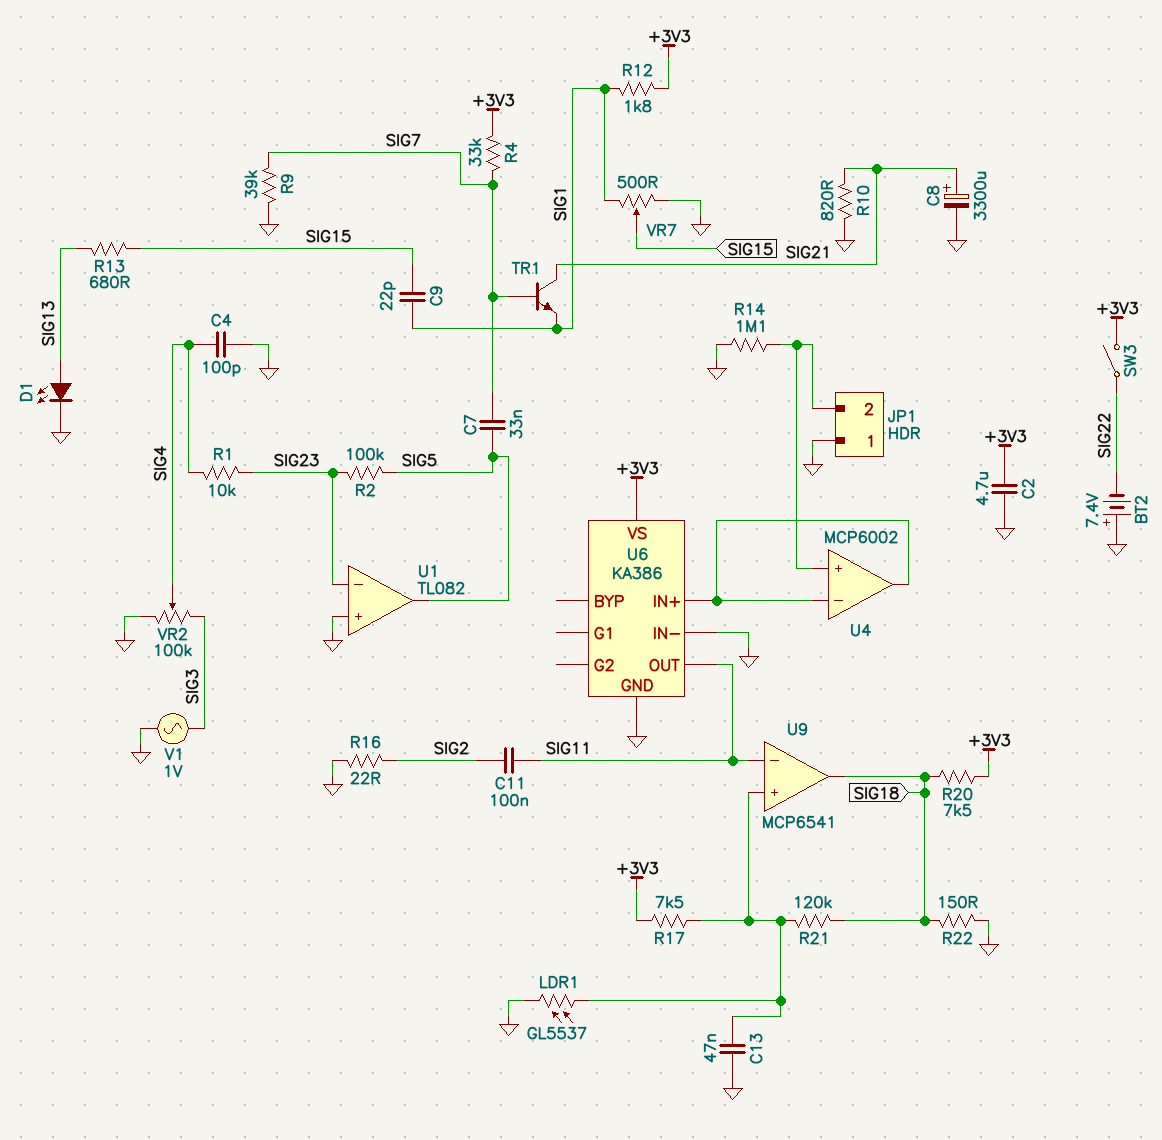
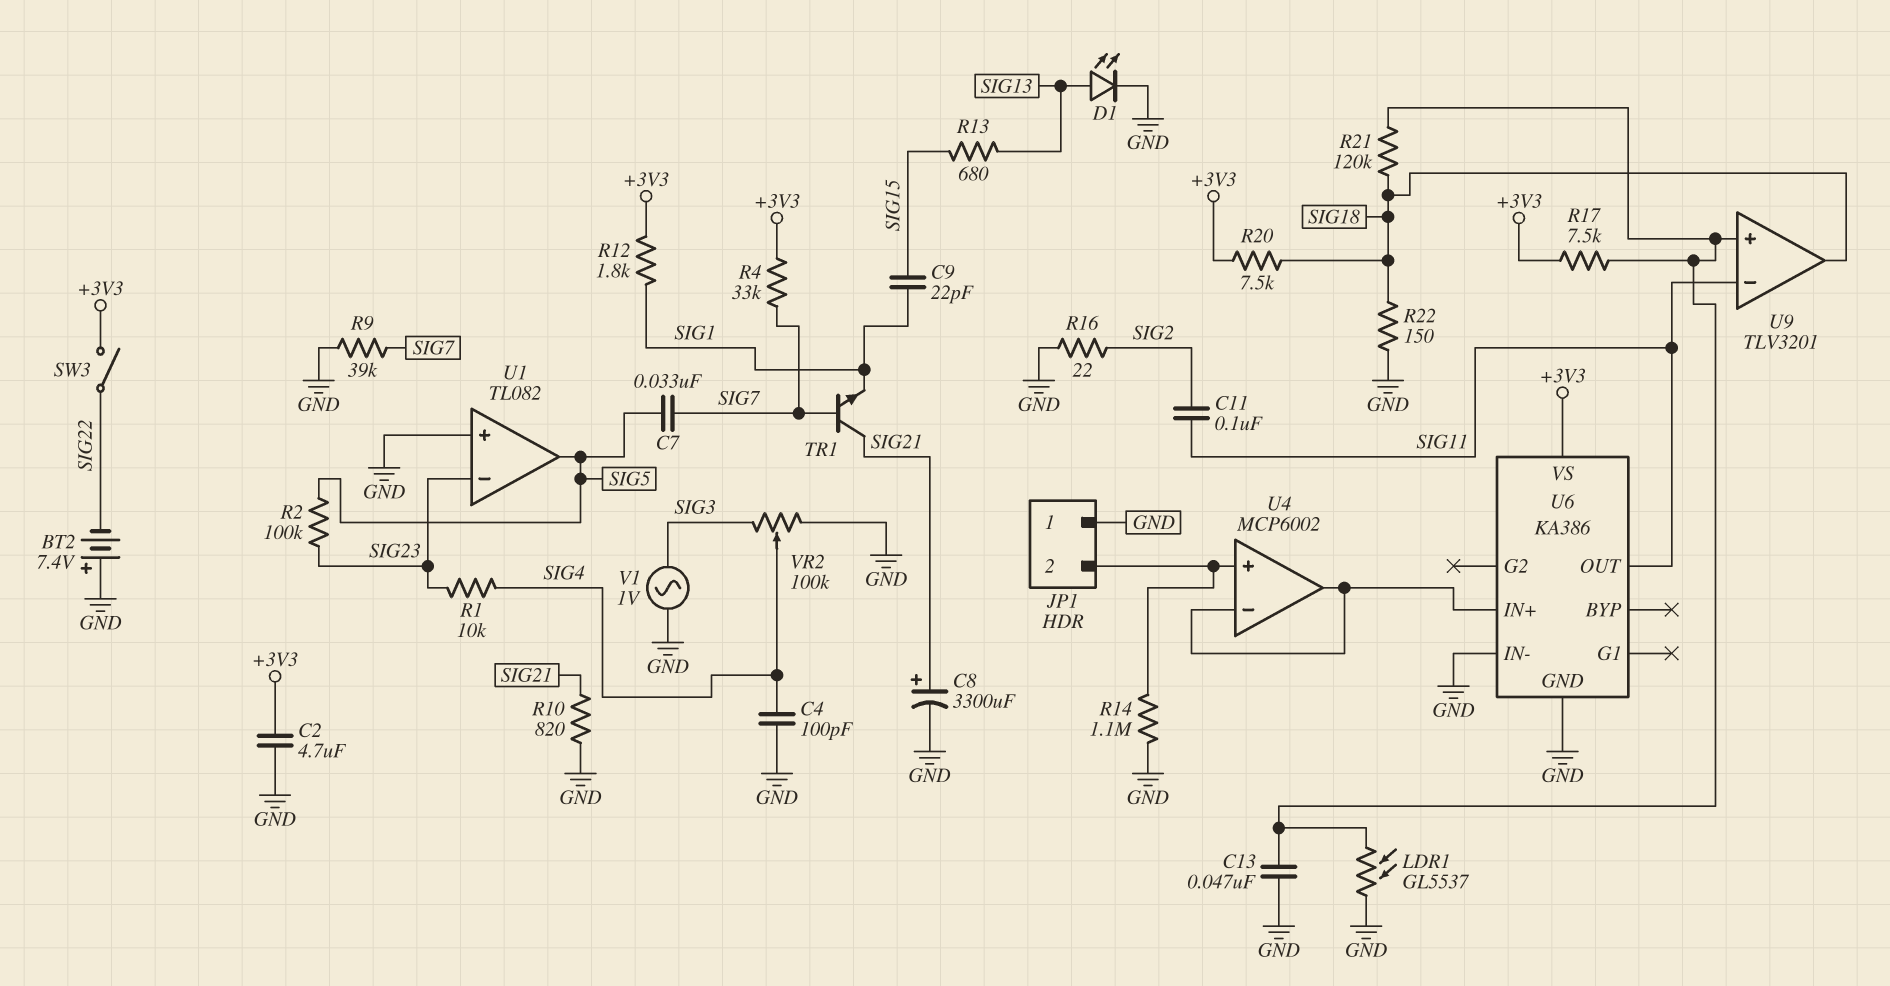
U9: MCP6541 -> TLV3201
VR7: 500 (GND, SIG1, wiper SIG15) -> none

